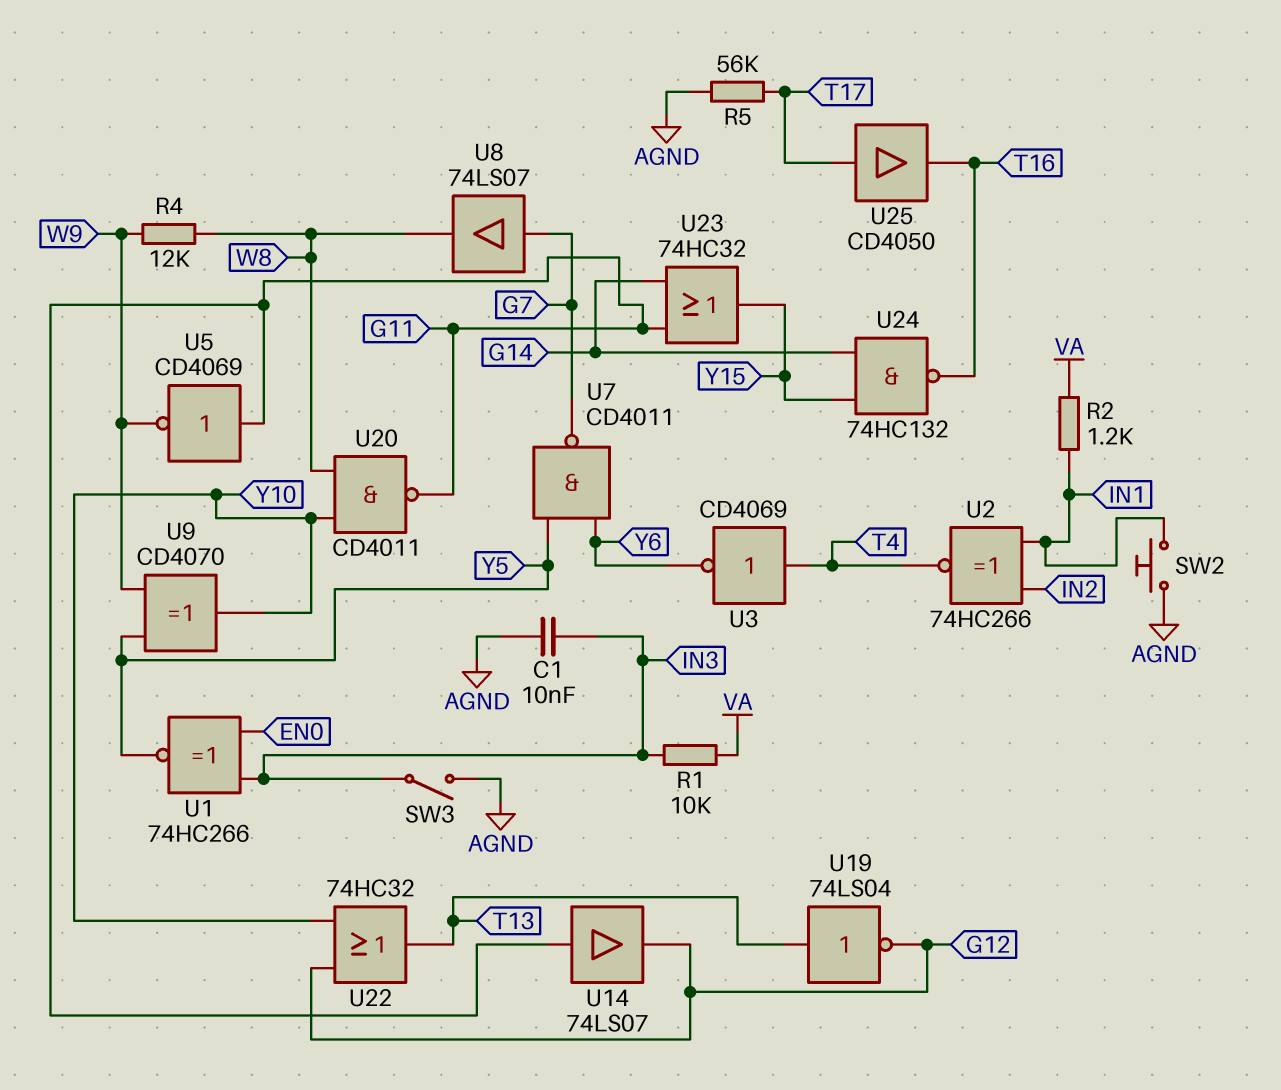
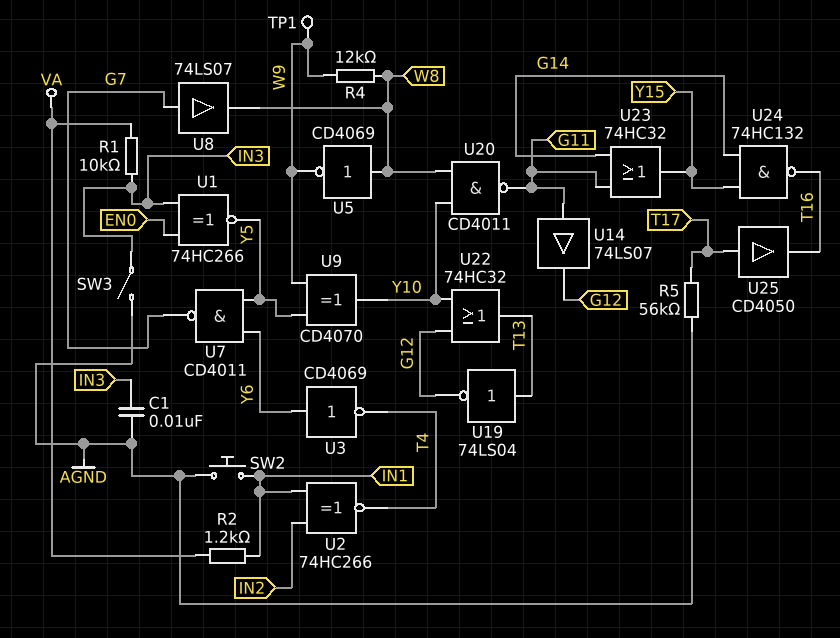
TP1: none -> test point (W9)
U3: NOT CD4069 (in T4, out Y6) -> NOT CD4069 (in Y6, out T4)
U5: NOT CD4069 (in G11, out W9) -> NOT CD4069 (in W8, out W9)

